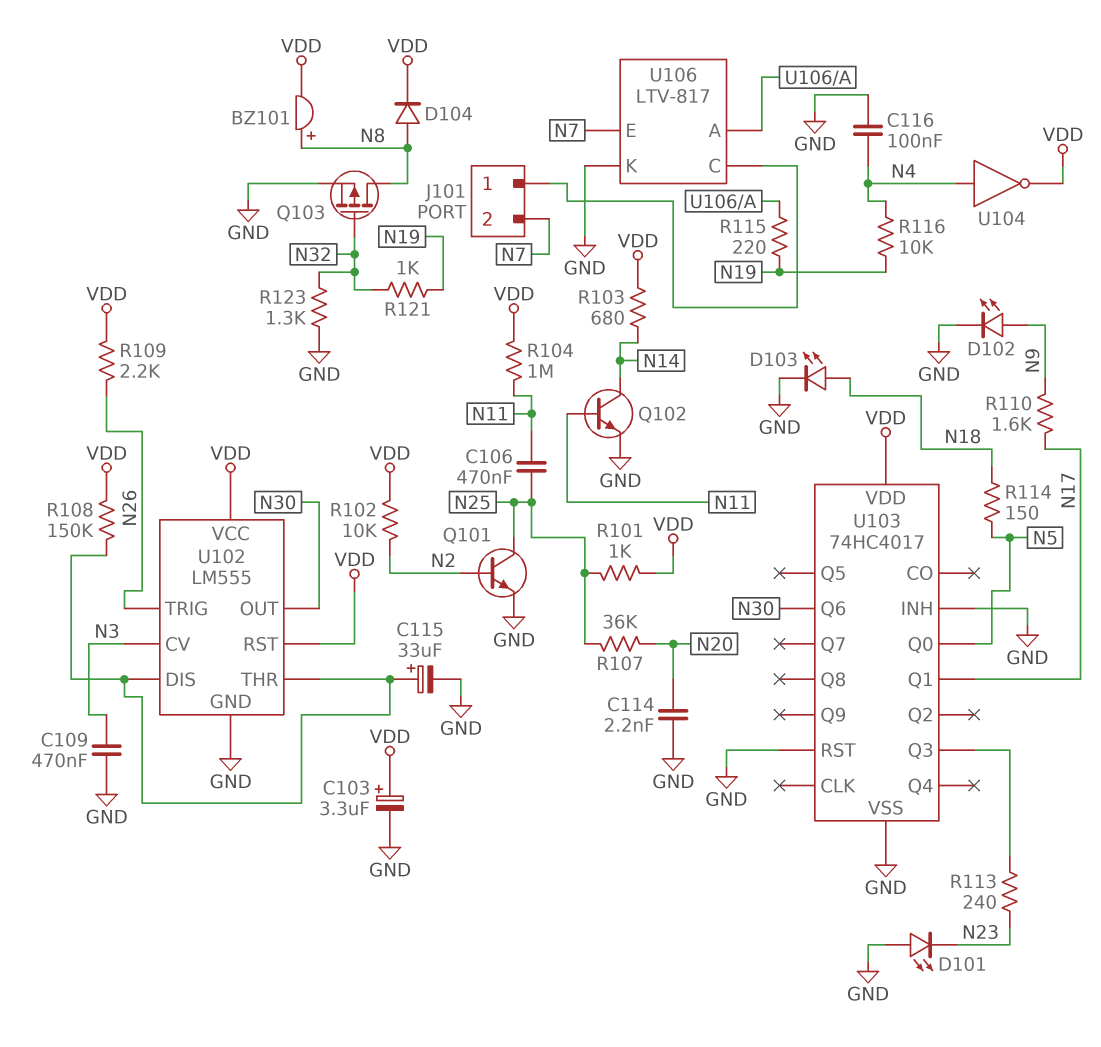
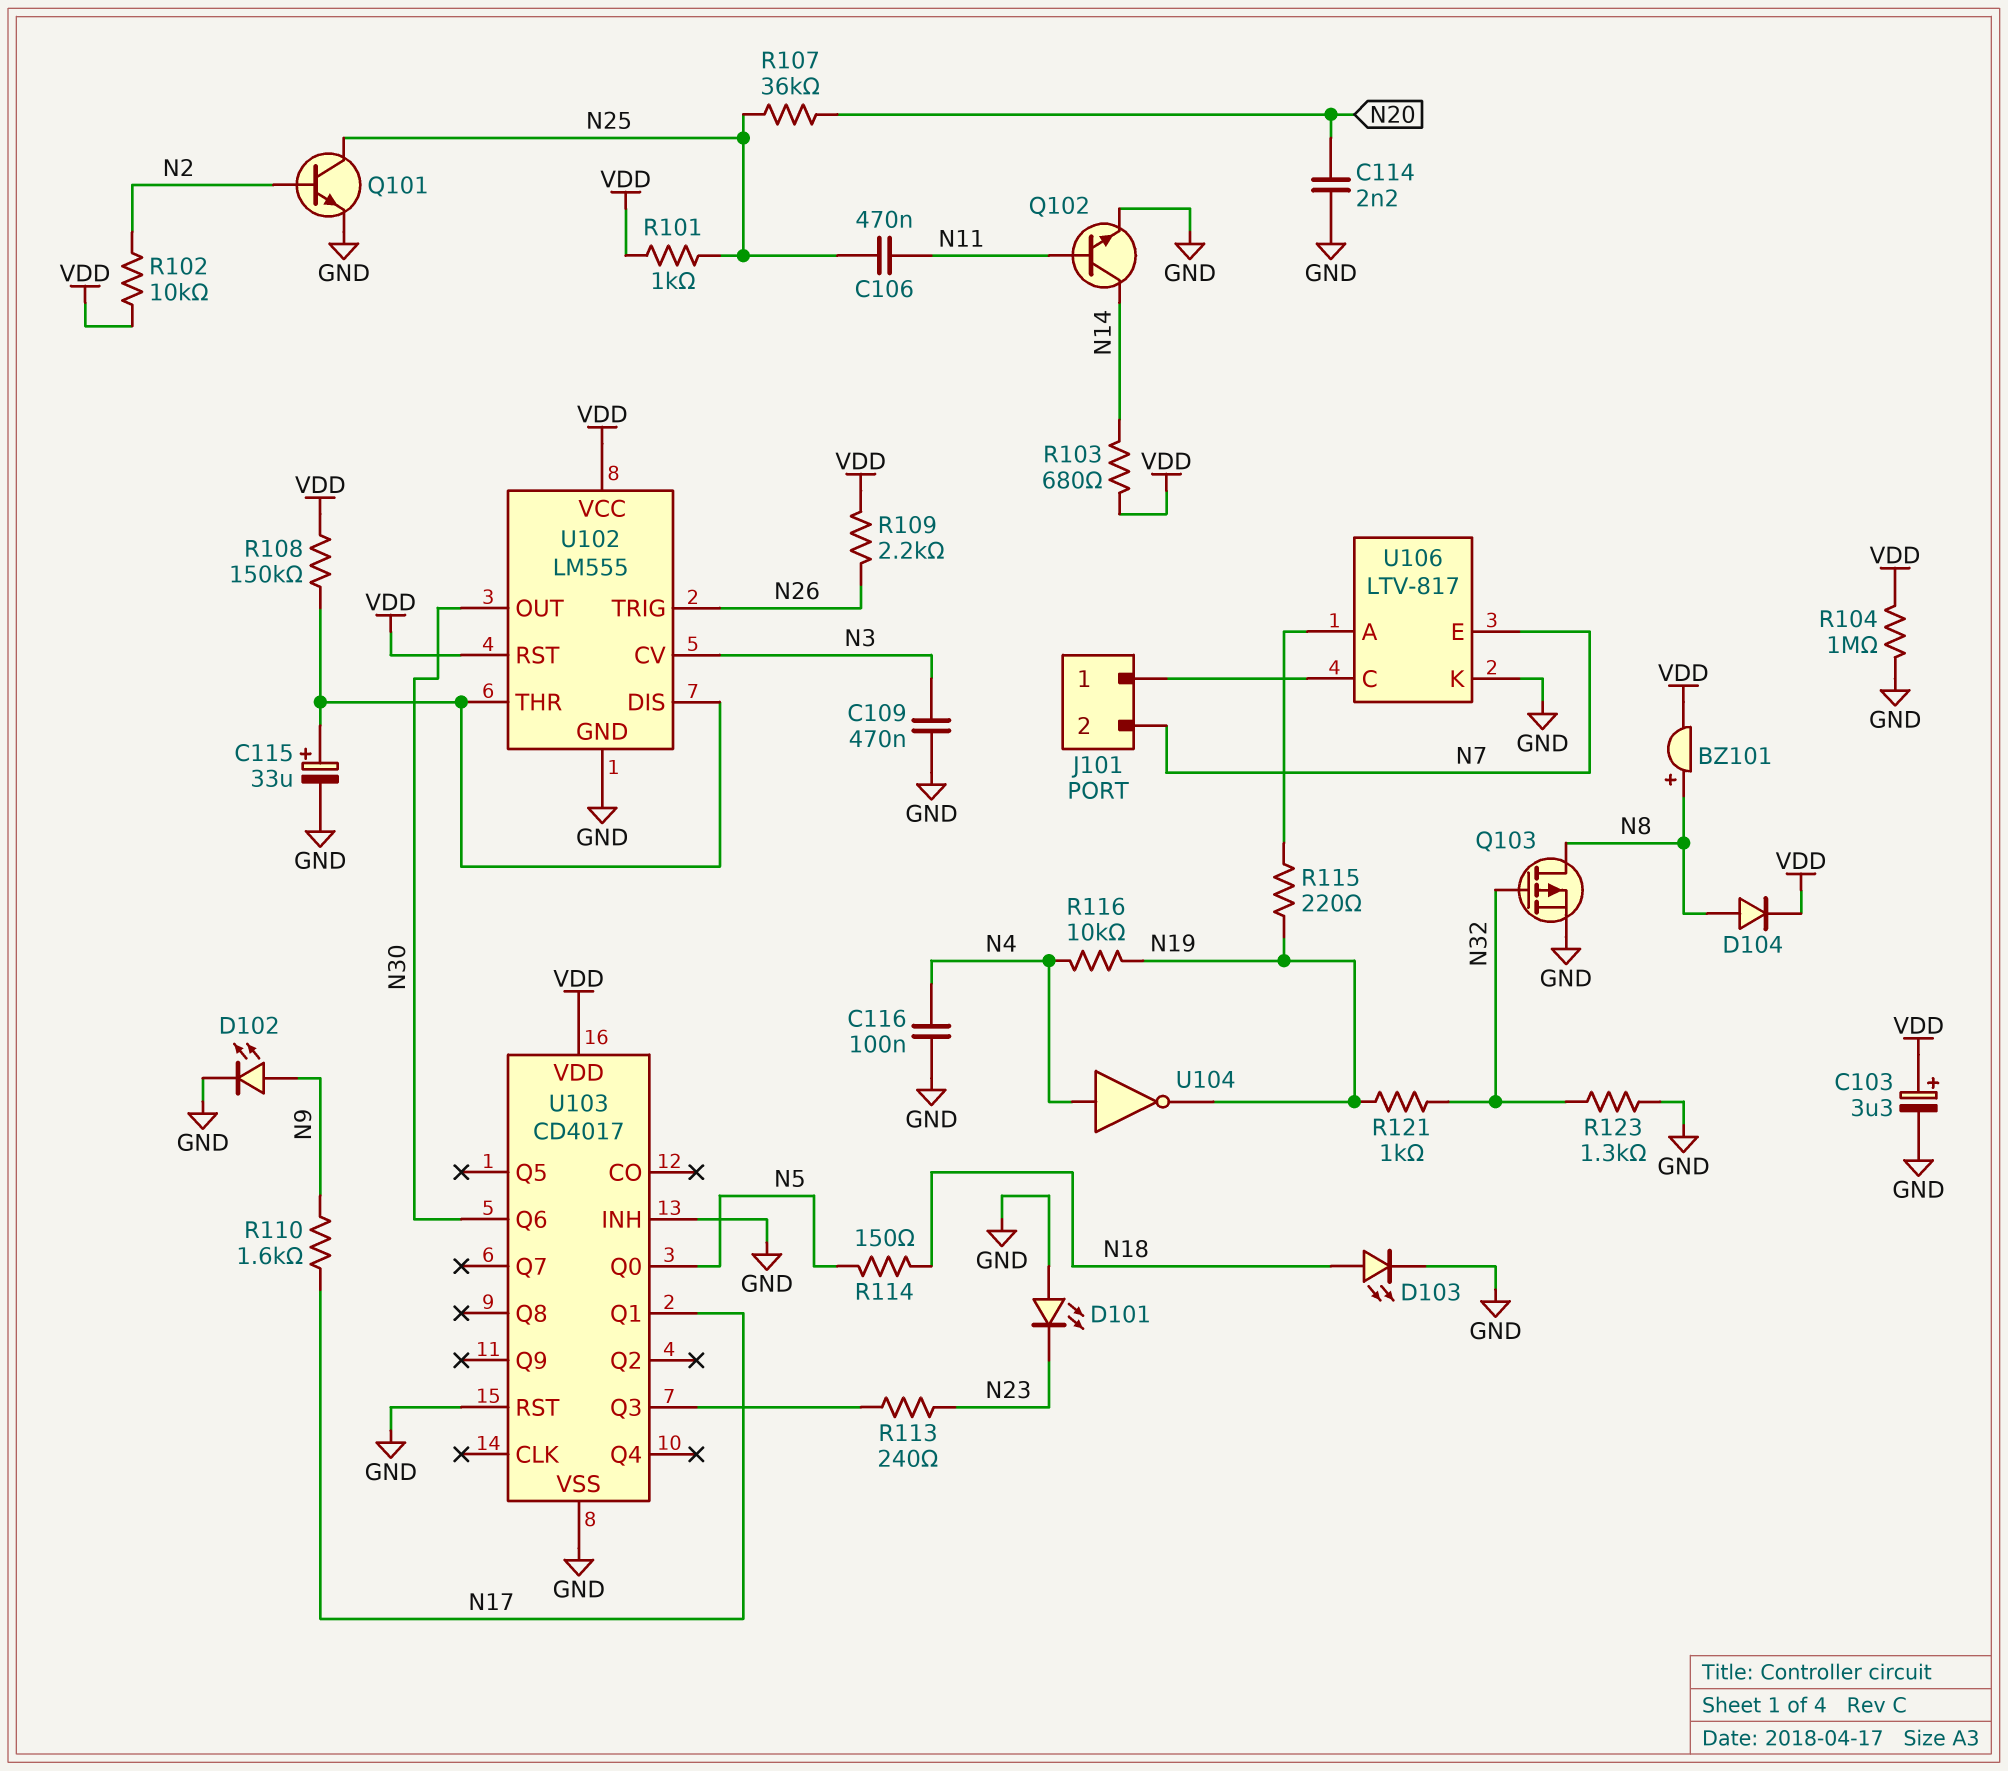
R104: 1M (N11, VDD) -> 1M (GND, VDD)
U103: 74HC4017 -> CD4017
U104: NOT (in N4, out VDD) -> NOT (in N4, out N19)

